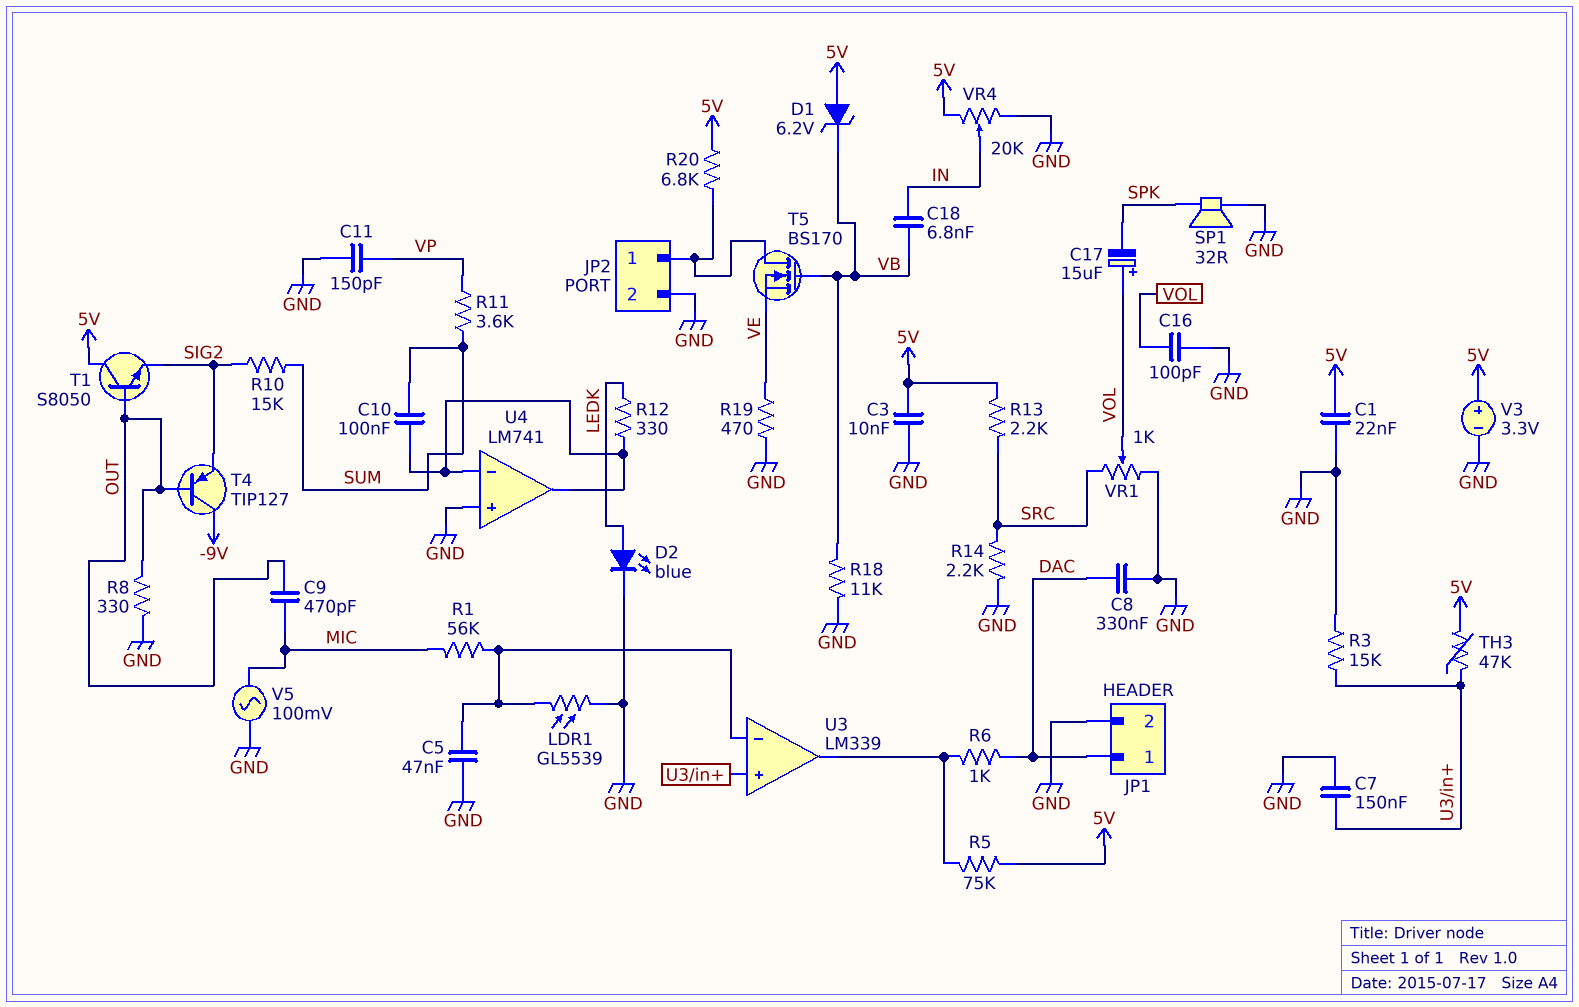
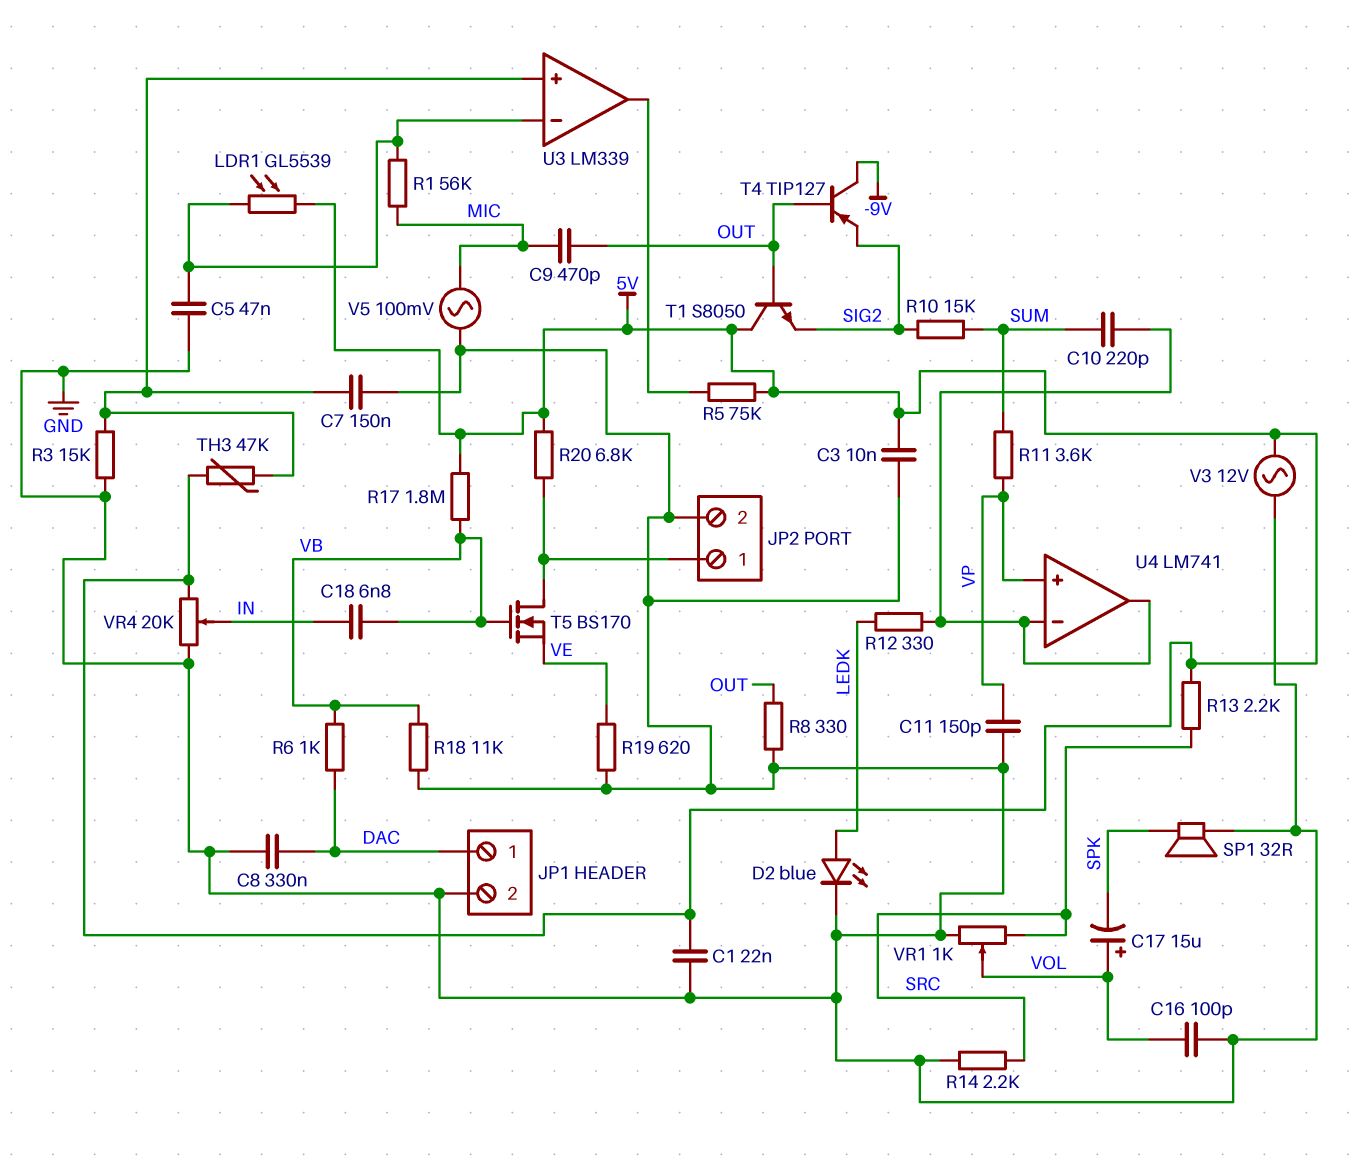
C10: 100nF (SUM, U4/in-) -> 220pF (SUM, U4/in-)
D1: zener 6.2V (A 5V, K VB) -> none
LDR1: GL5539 (GND, U3/in-) -> GL5539 (5V, U3/in-)
R6: 1k (DAC, U3/out) -> 1k (DAC, VB)
R17: none -> 1.8M (5V, VB)
R19: 470 (GND, VE) -> 620 (GND, VE)
U4 pin in+: GND -> VP
V3: 3.3V (plus 5V, minus GND) -> AC 12V (5V, GND)

